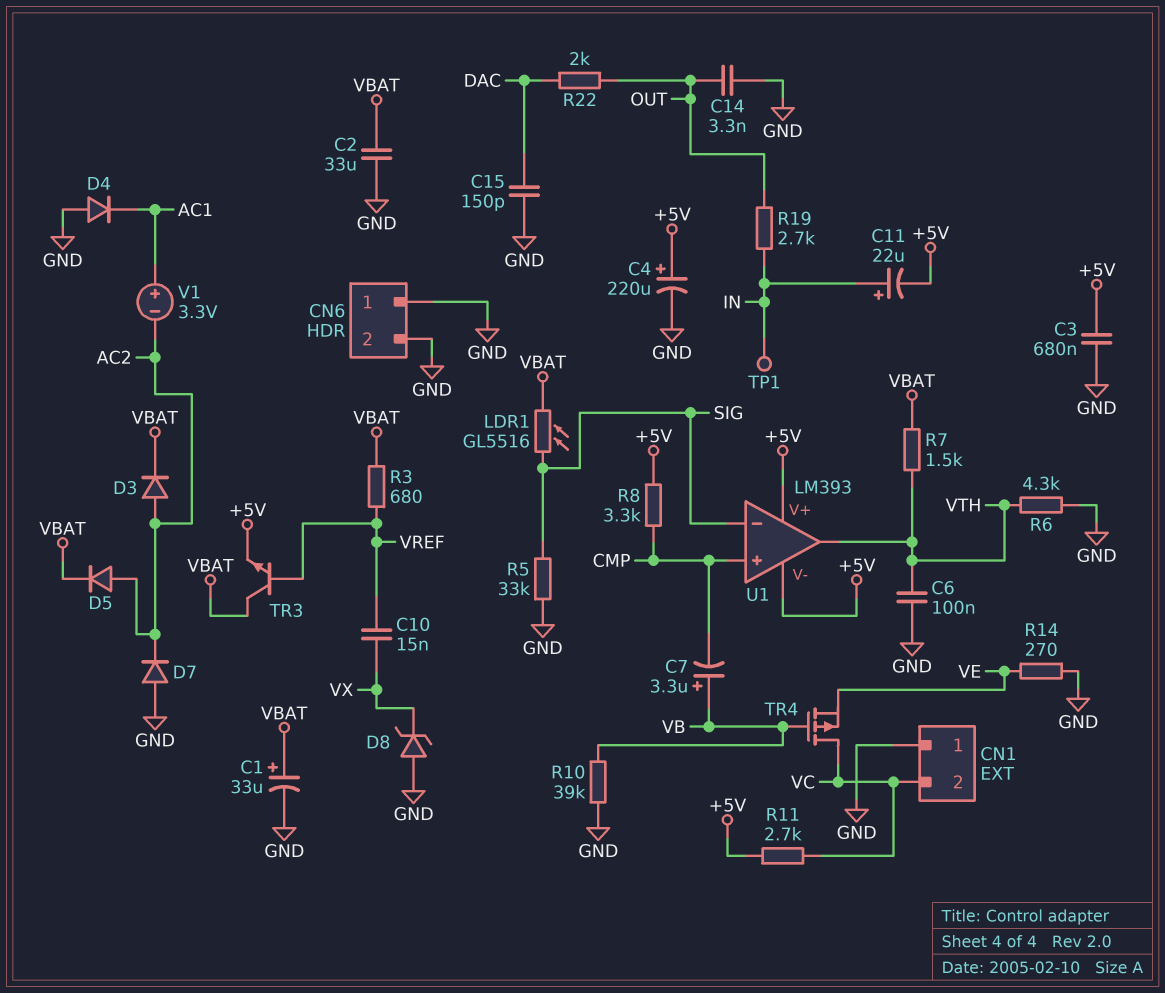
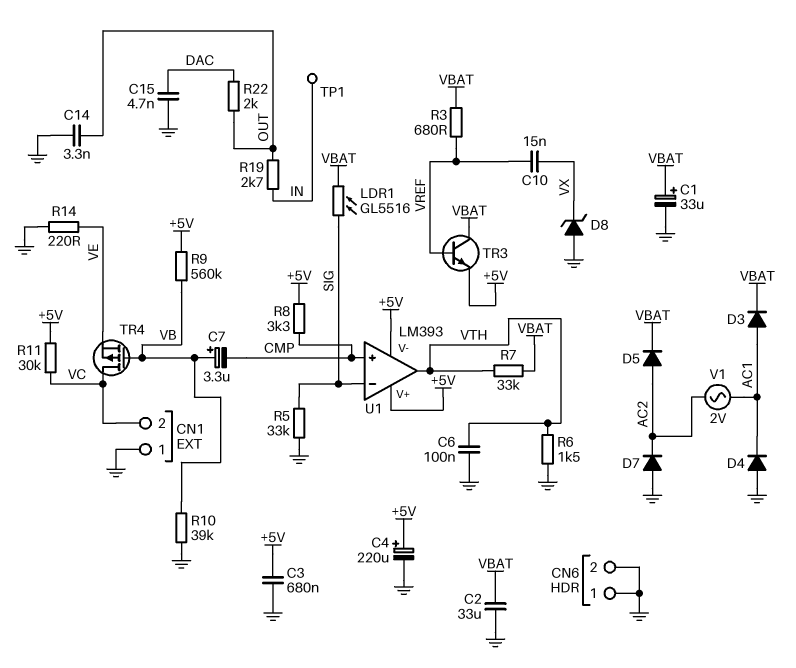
C11: 22uF (plus IN, minus +5V) -> none
C15: 150pF (DAC, GND) -> 4.7nF (DAC, GND)
D3: diode (A AC2, K VBAT) -> diode (A AC1, K VBAT)
R6: 4.3k (GND, VTH) -> 1.5k (GND, VTH)
R7: 1.5k (VBAT, VTH) -> 33k (VBAT, VTH)
R9: none -> 560k (+5V, VB)
R11: 2.7k (+5V, VC) -> 30k (+5V, VC)
R14: 270 (GND, VE) -> 220 (GND, VE)
V1: 3.3V (plus AC1, minus AC2) -> AC 2V (AC1, AC2)

